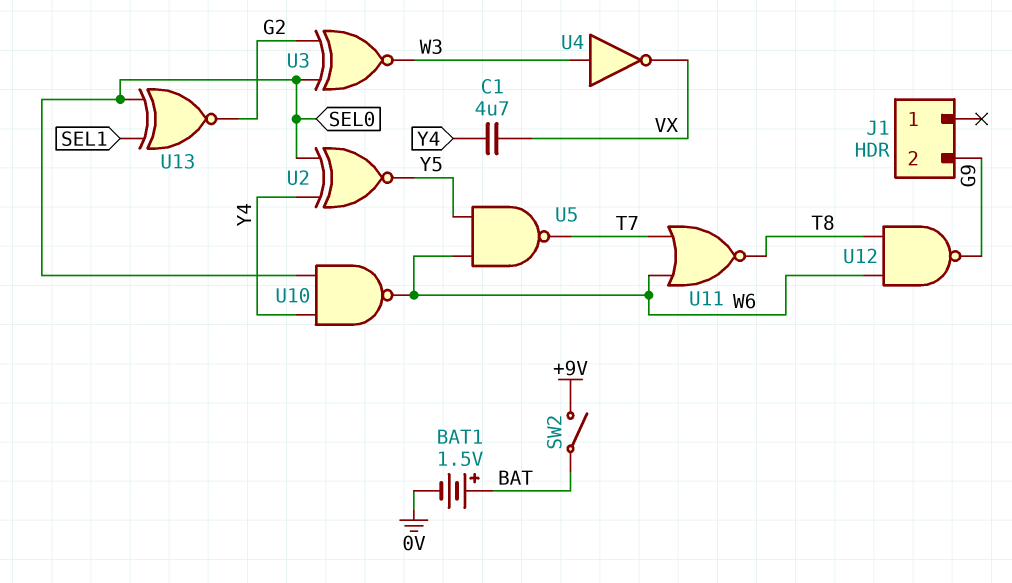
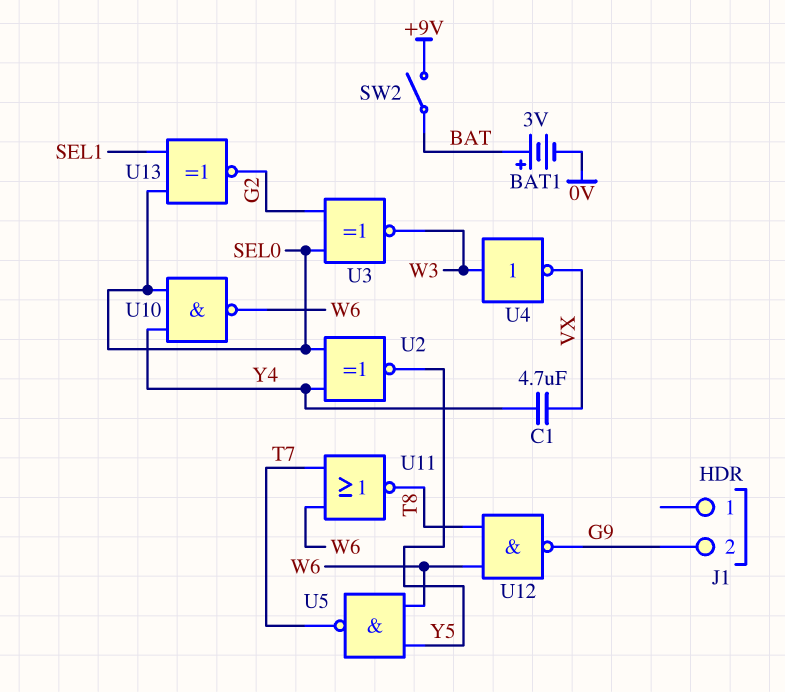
BAT1: 1.5V (plus BAT, minus 0V) -> 3V (plus BAT, minus 0V)

